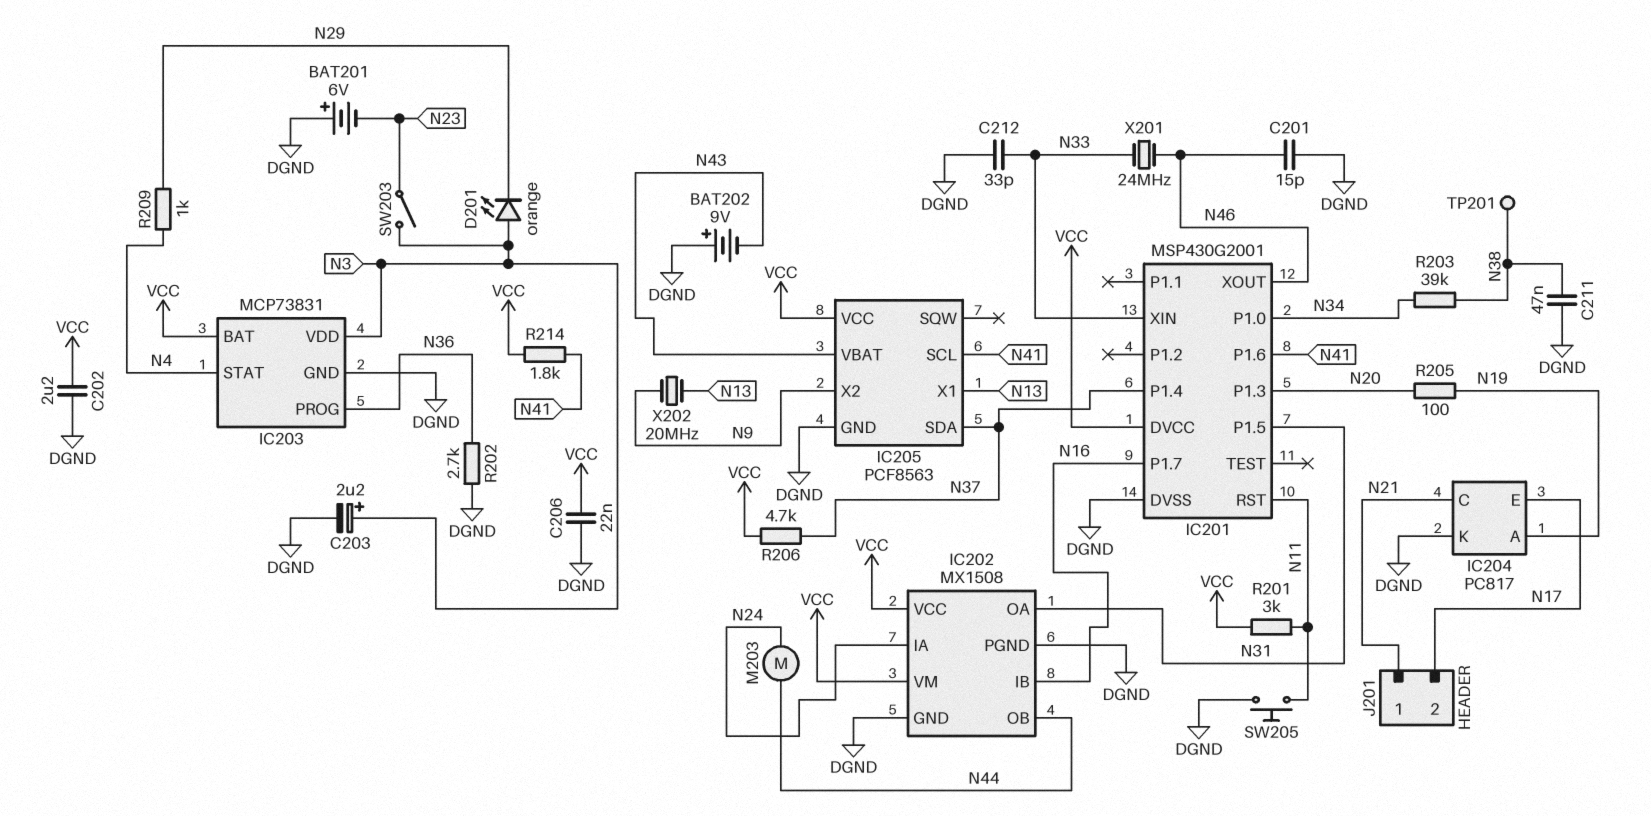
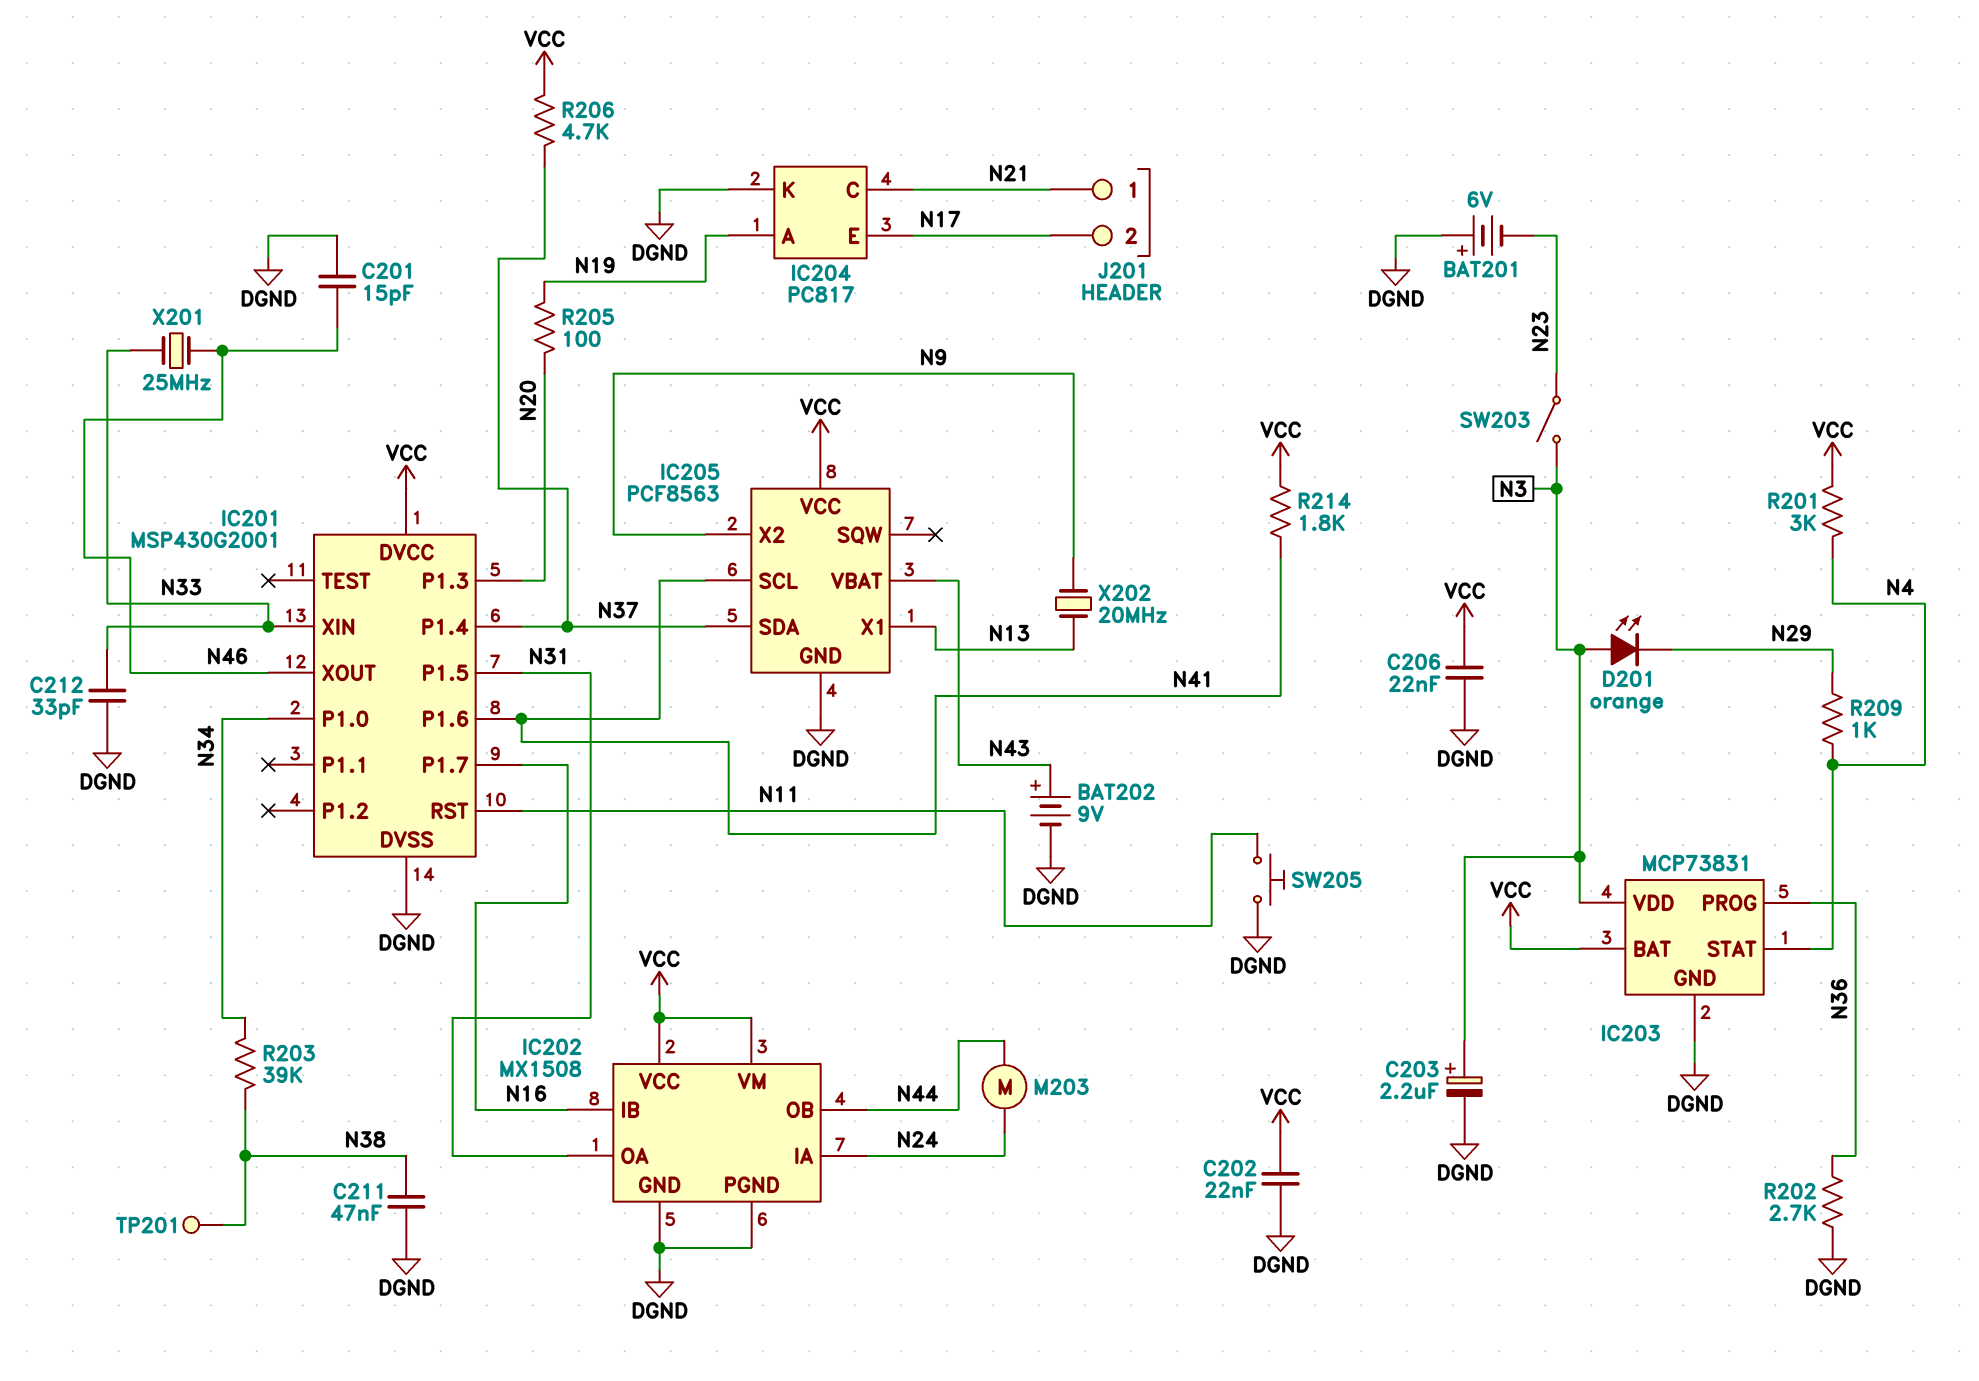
BAT202: 9V (plus DGND, minus N43) -> 9V (plus N43, minus DGND)
C202: 2.2uF (DGND, VCC) -> 22nF (DGND, VCC)
R201: 3k (N11, VCC) -> 3k (N4, VCC)
X201: 24MHz (N33, N46) -> 25MHz (N33, N46)

